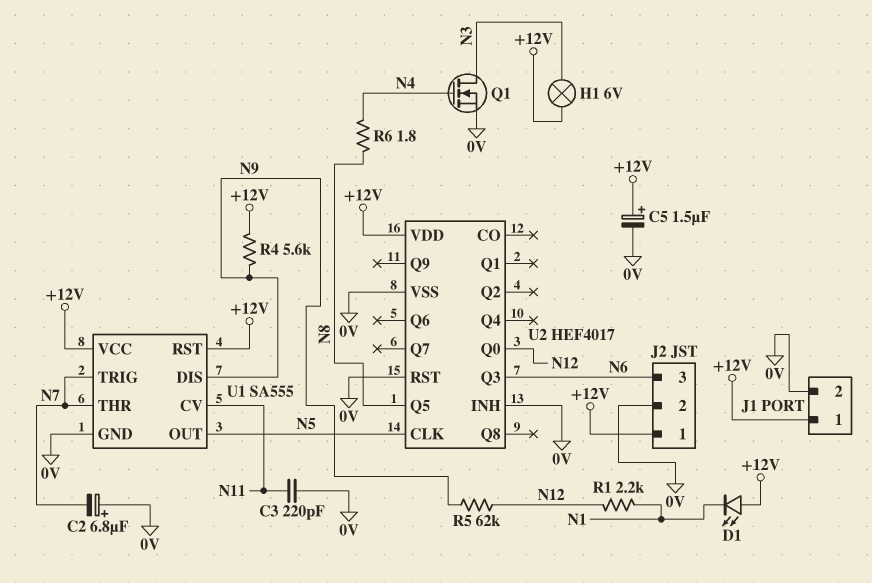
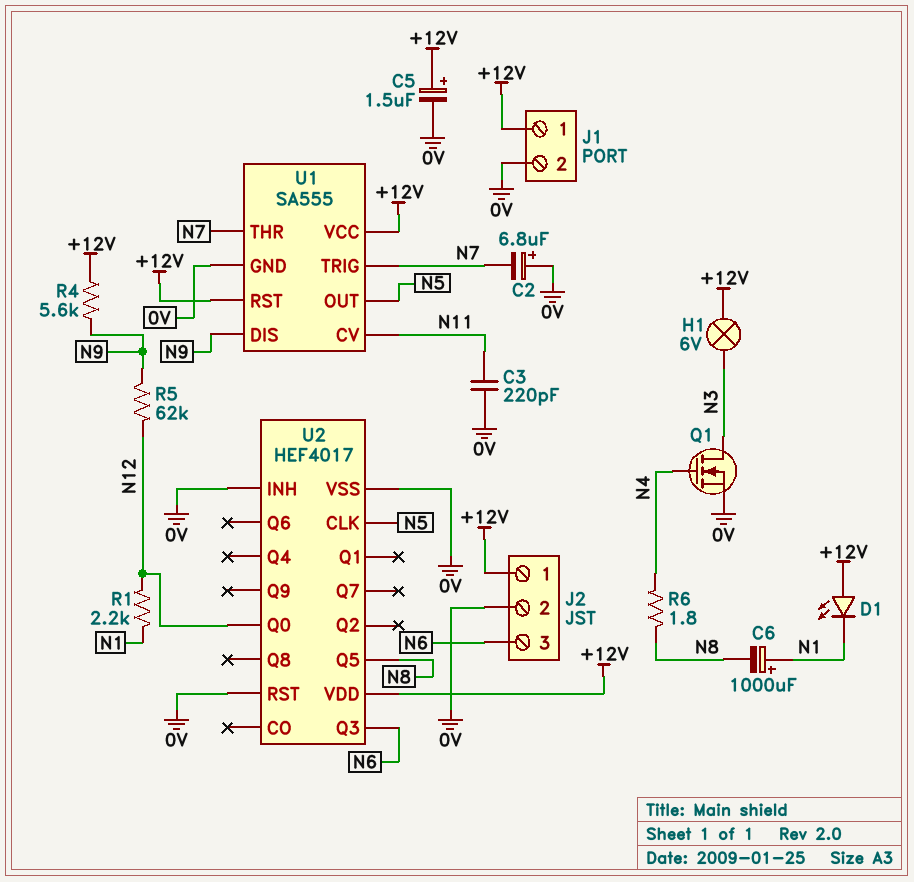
C6: none -> 1000uF (plus N1, minus N8)

